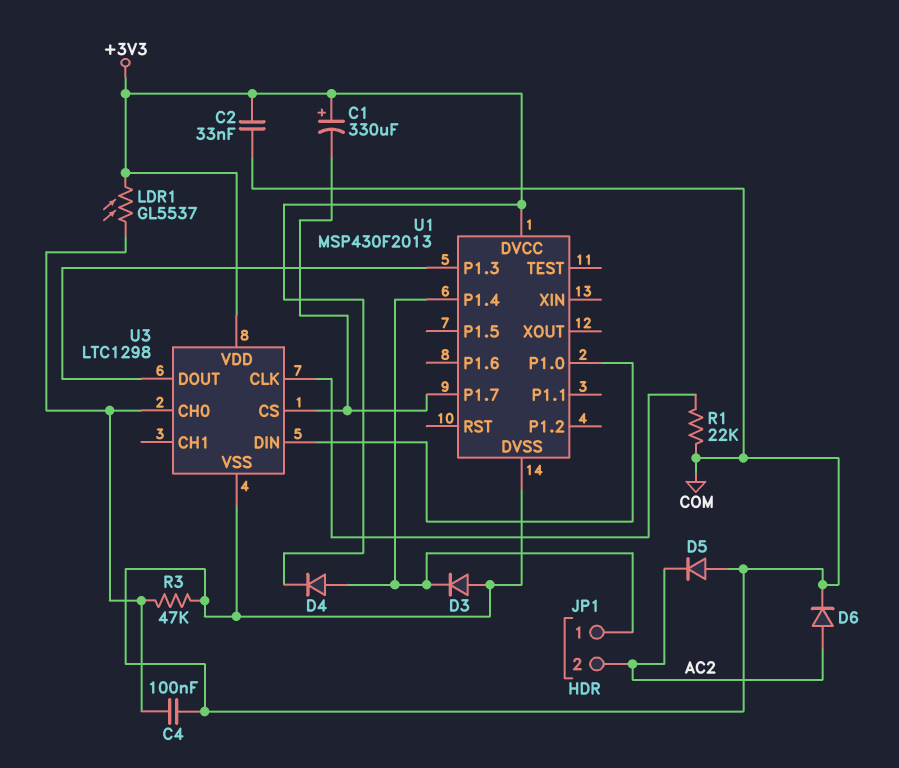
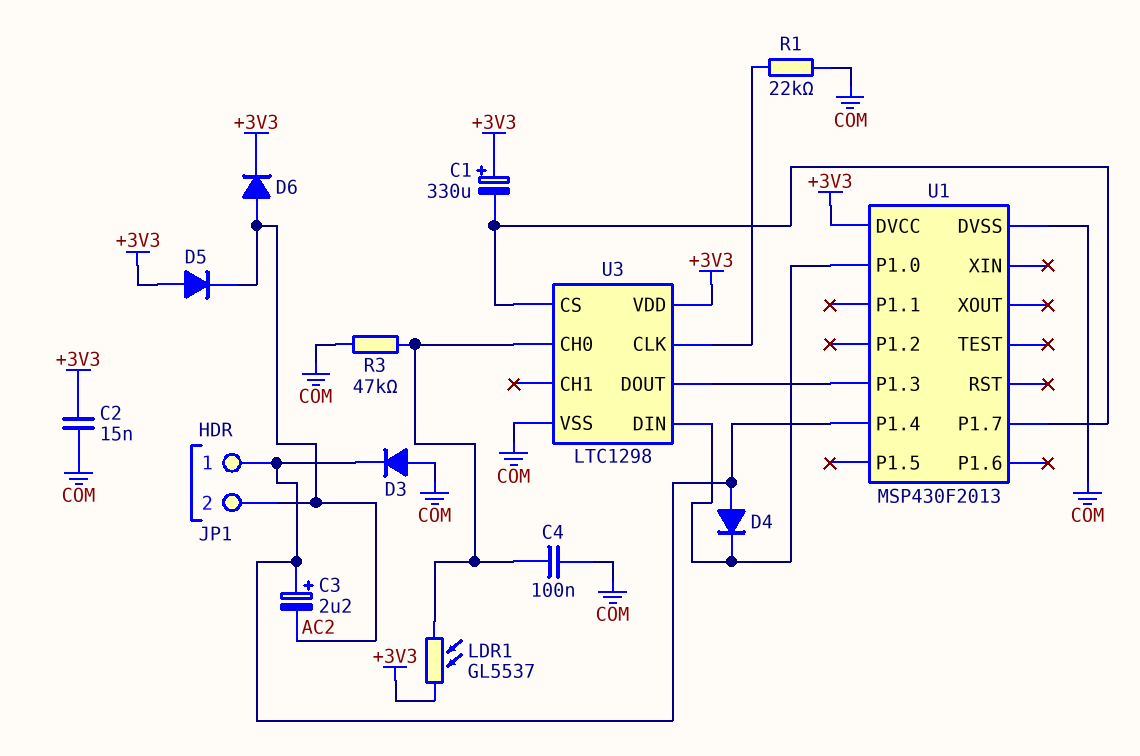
C2: 33nF (+3V3, COM) -> 15nF (+3V3, COM)
C3: none -> 2.2uF (plus JP1/1, minus AC2)
D4: diode (A JP1/1, K +3V3) -> diode (A JP1/1, K U1/P1.0)
D5: diode (A COM, K AC2) -> diode (A +3V3, K AC2)
D6: diode (A AC2, K COM) -> diode (A AC2, K +3V3)

